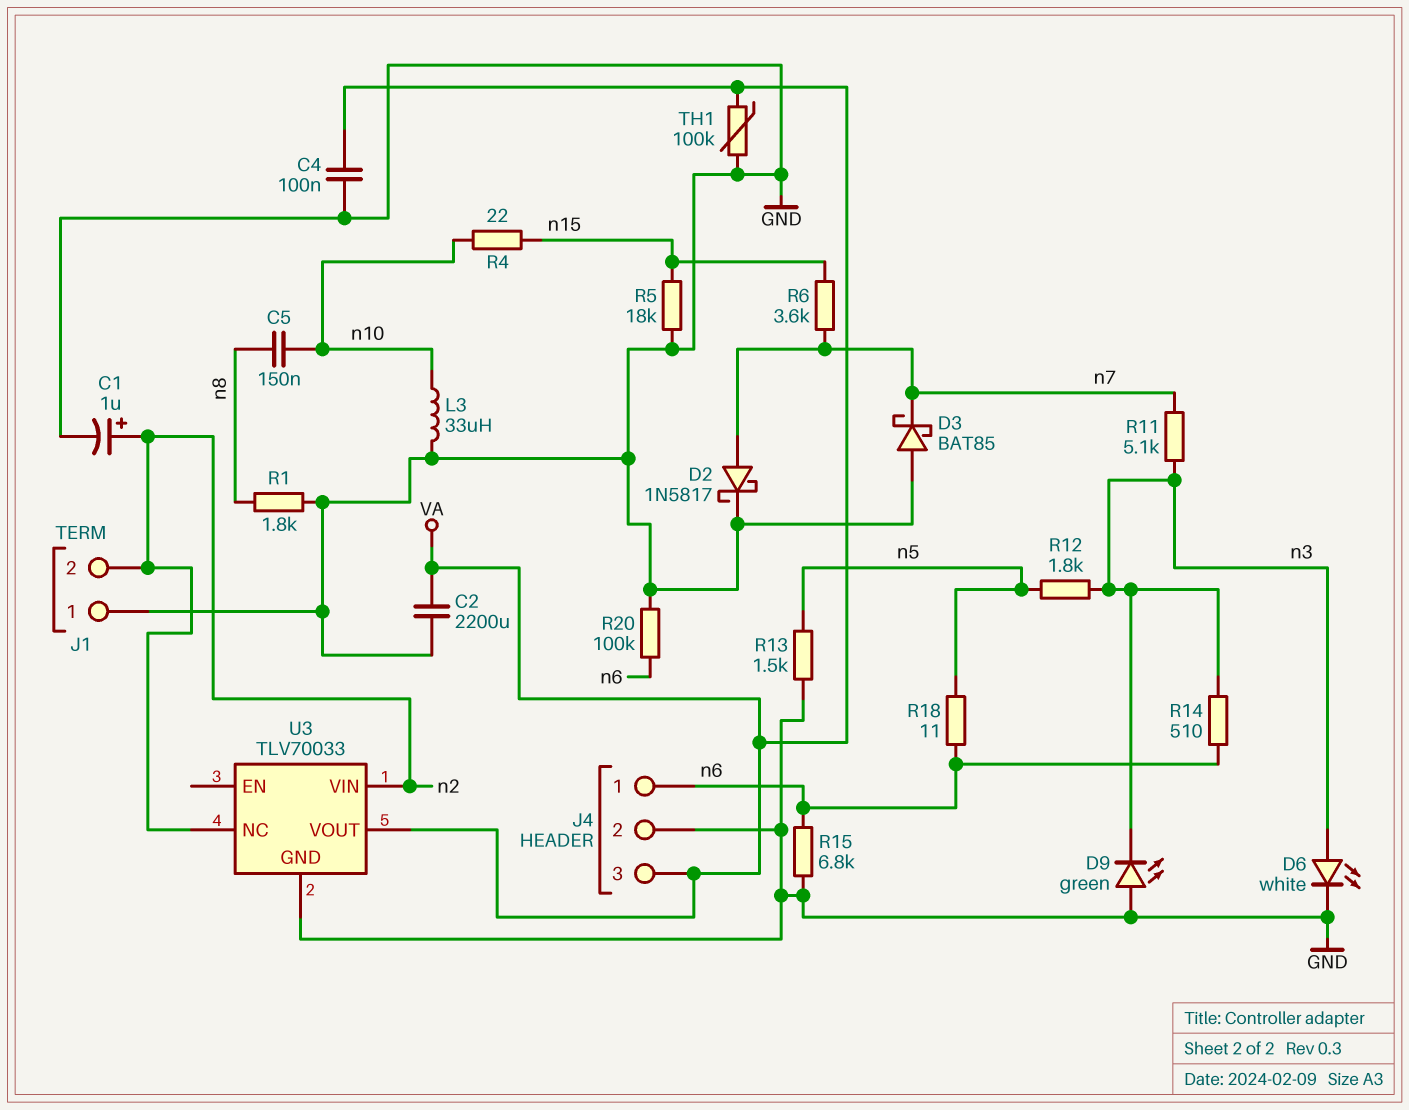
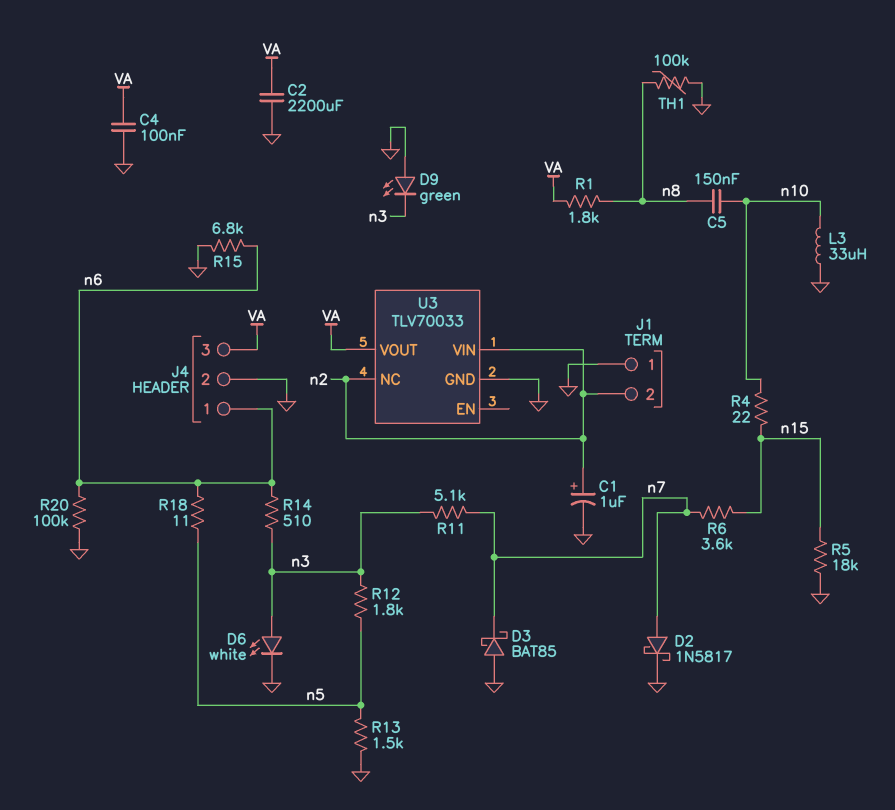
R1: 1.8k (GND, n8) -> 1.8k (VA, n8)
TH1: 100k (GND, VA) -> 100k (GND, n8)

